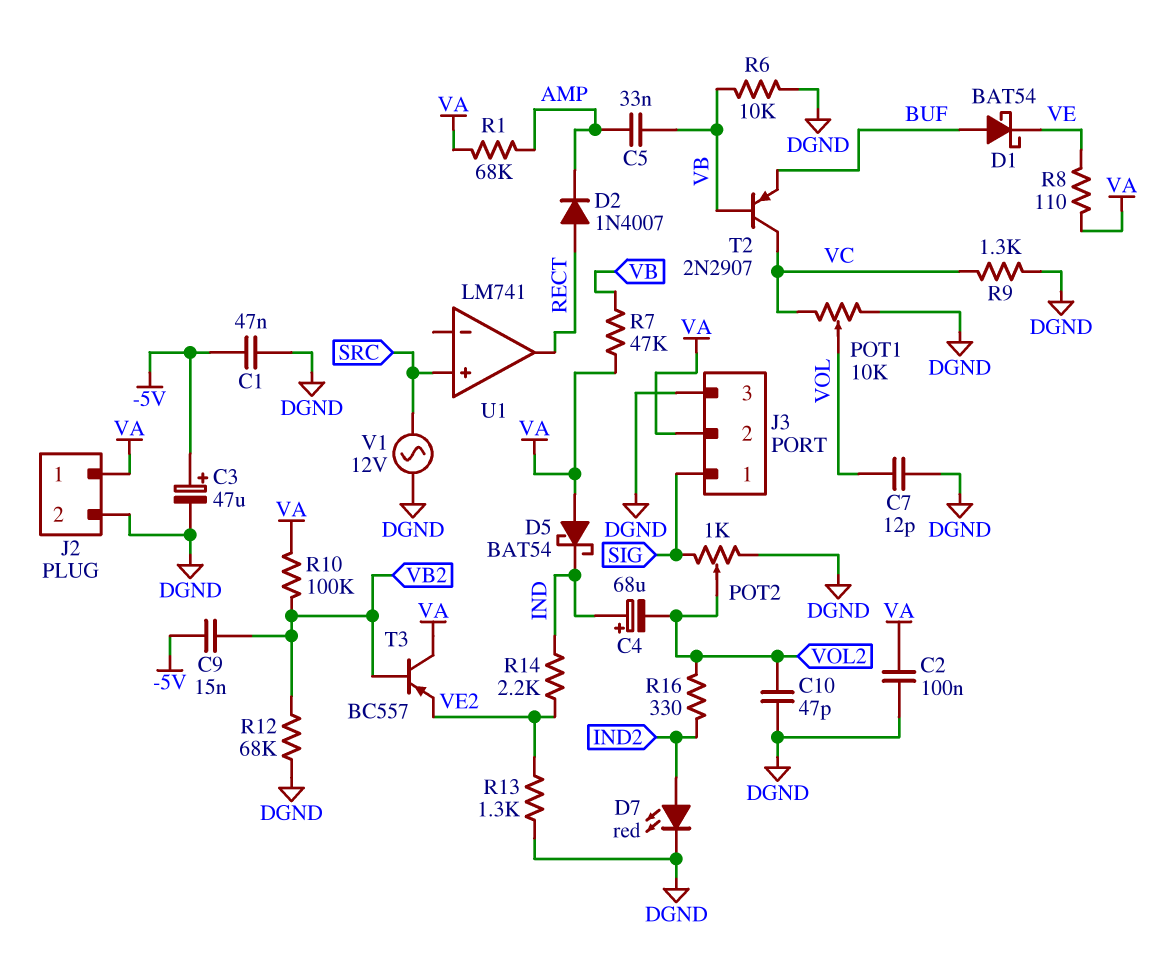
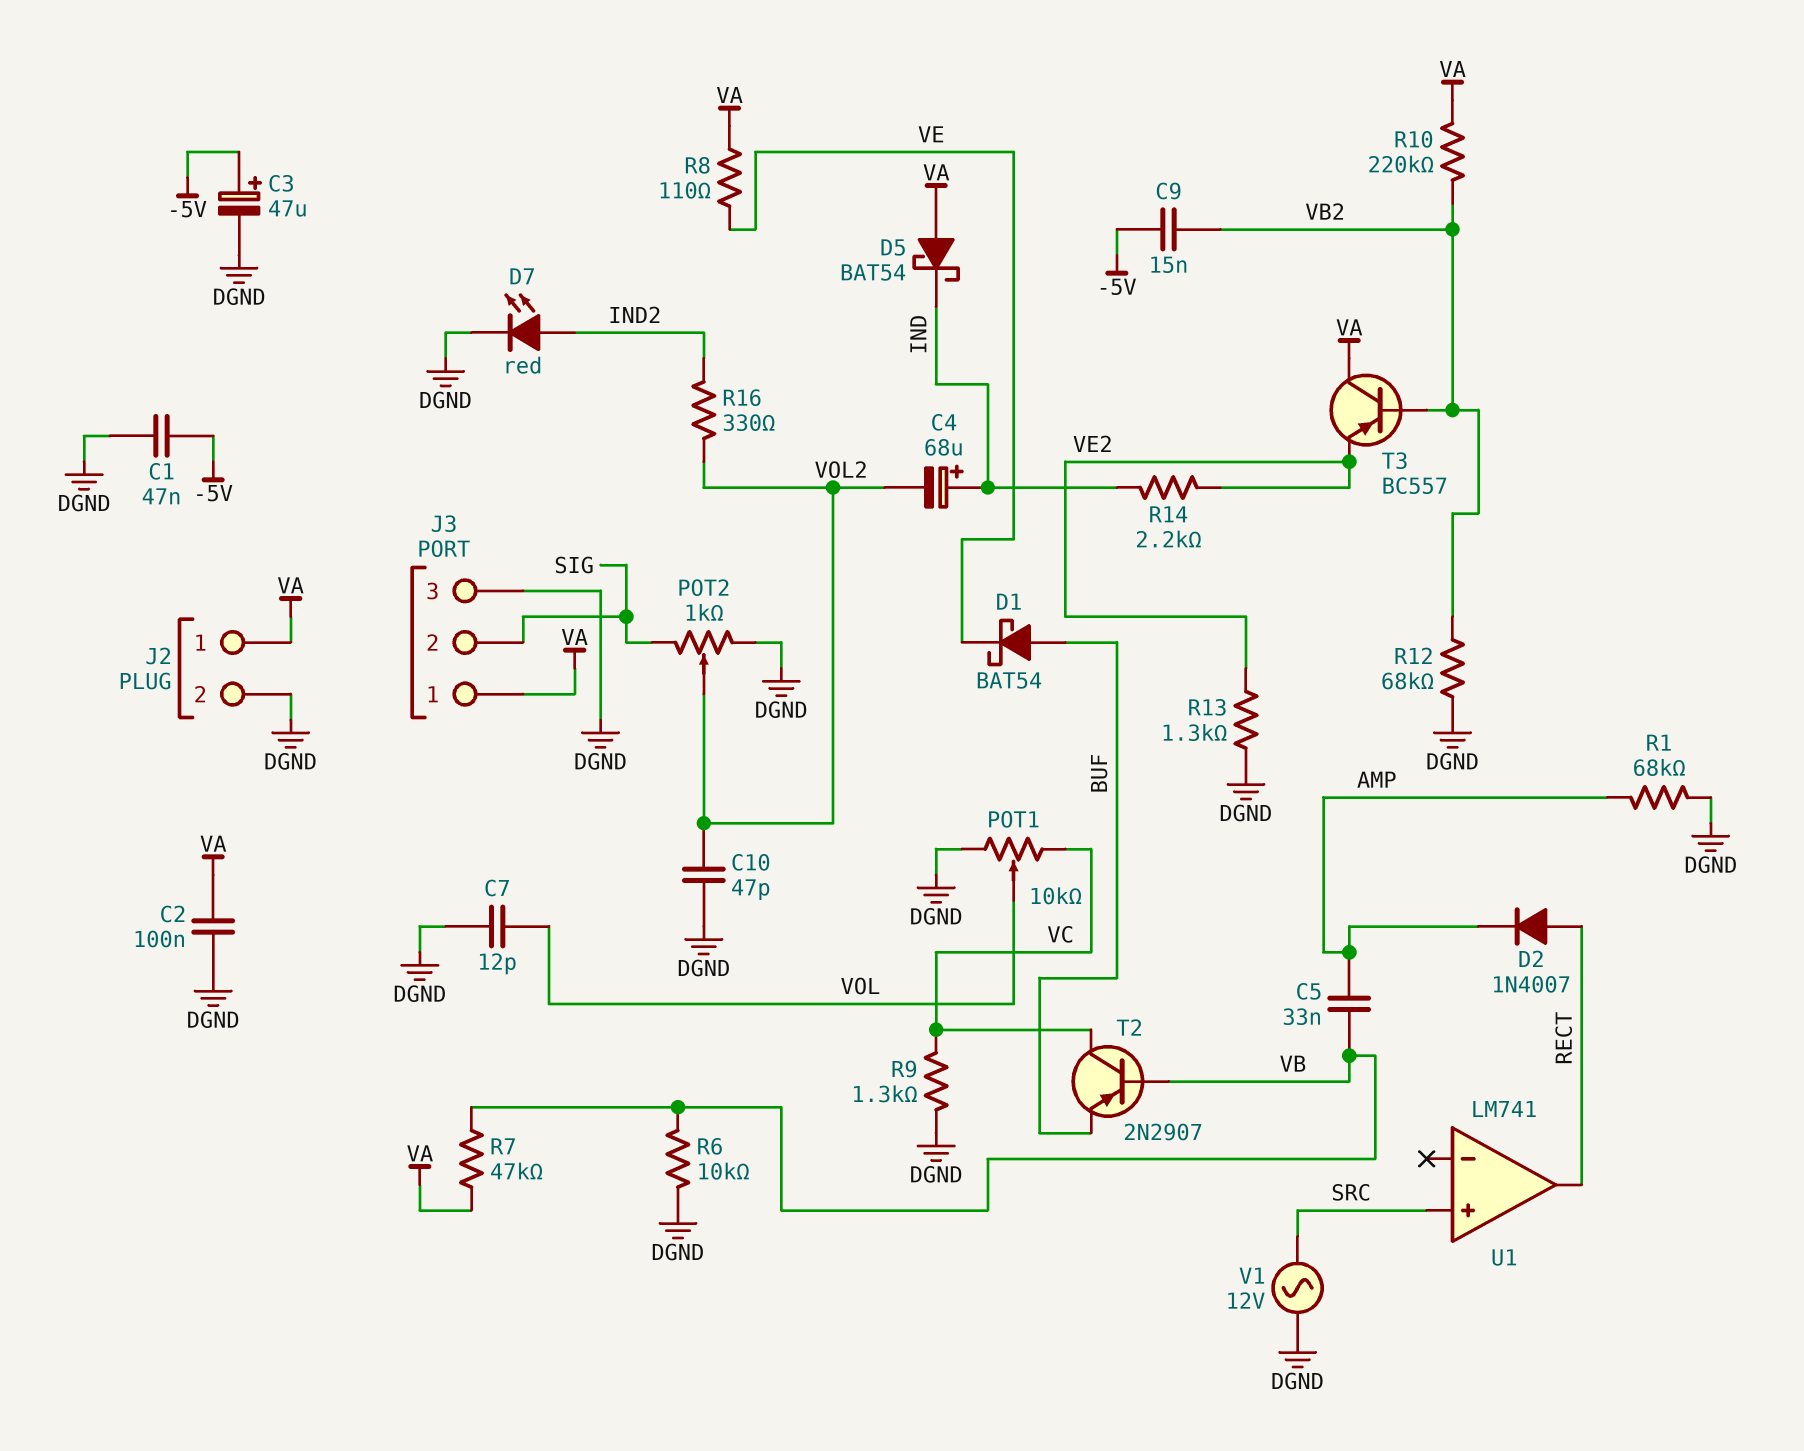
J3 pin 1: SIG -> VA
J3 pin 2: VA -> SIG
R1: 68k (AMP, VA) -> 68k (AMP, DGND)
R10: 100k (VA, VB2) -> 220k (VA, VB2)

